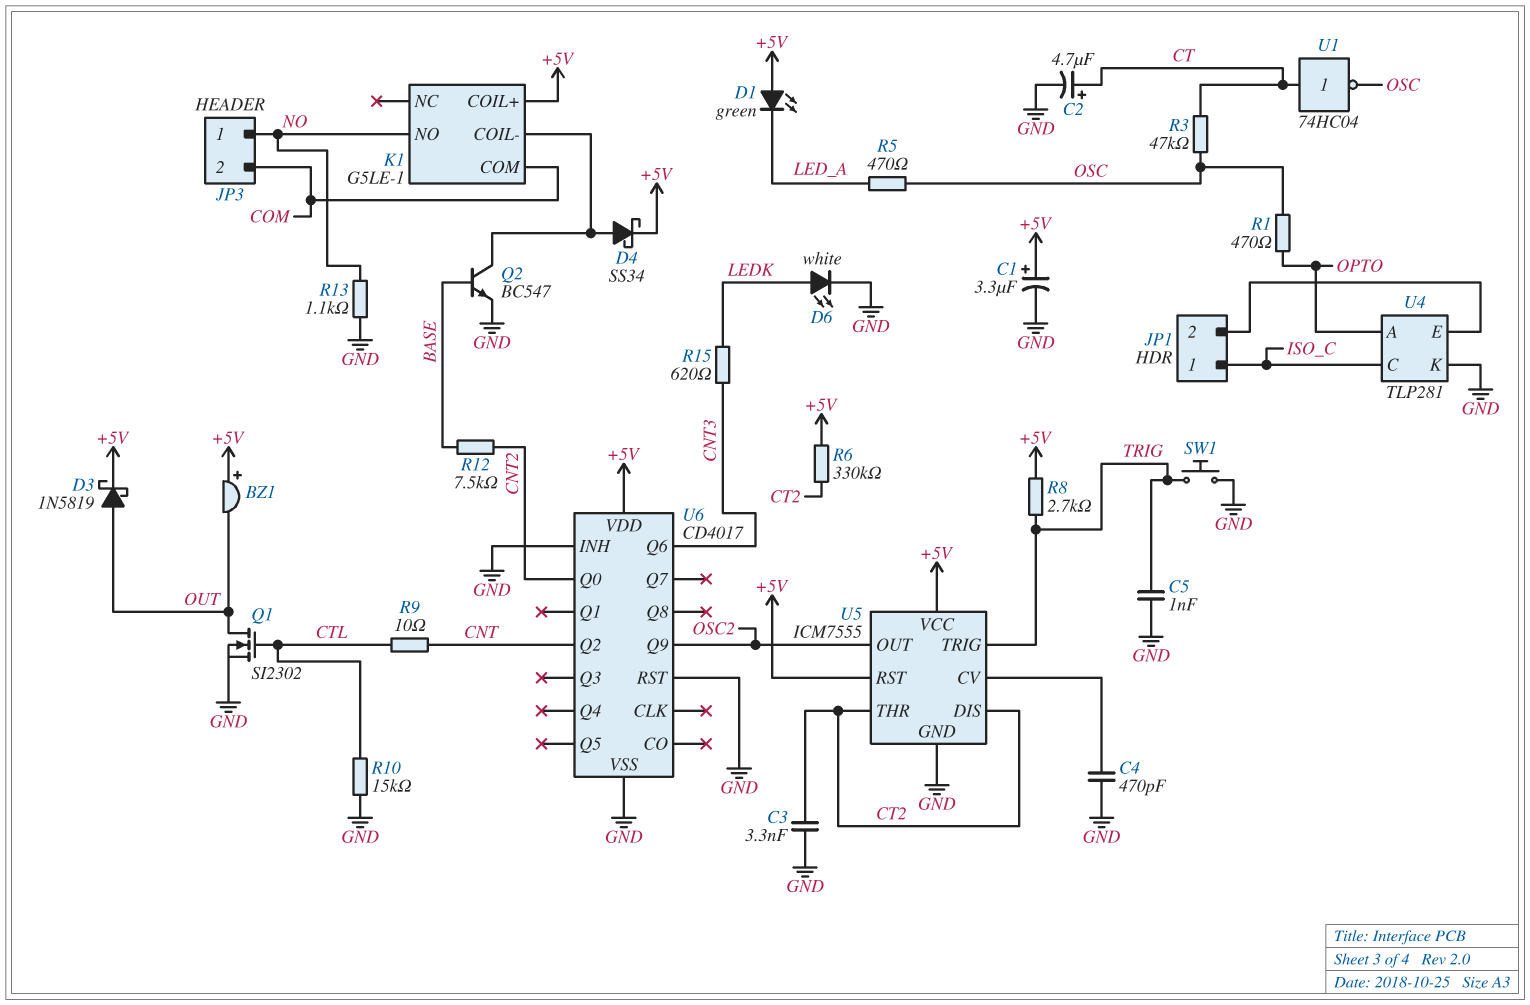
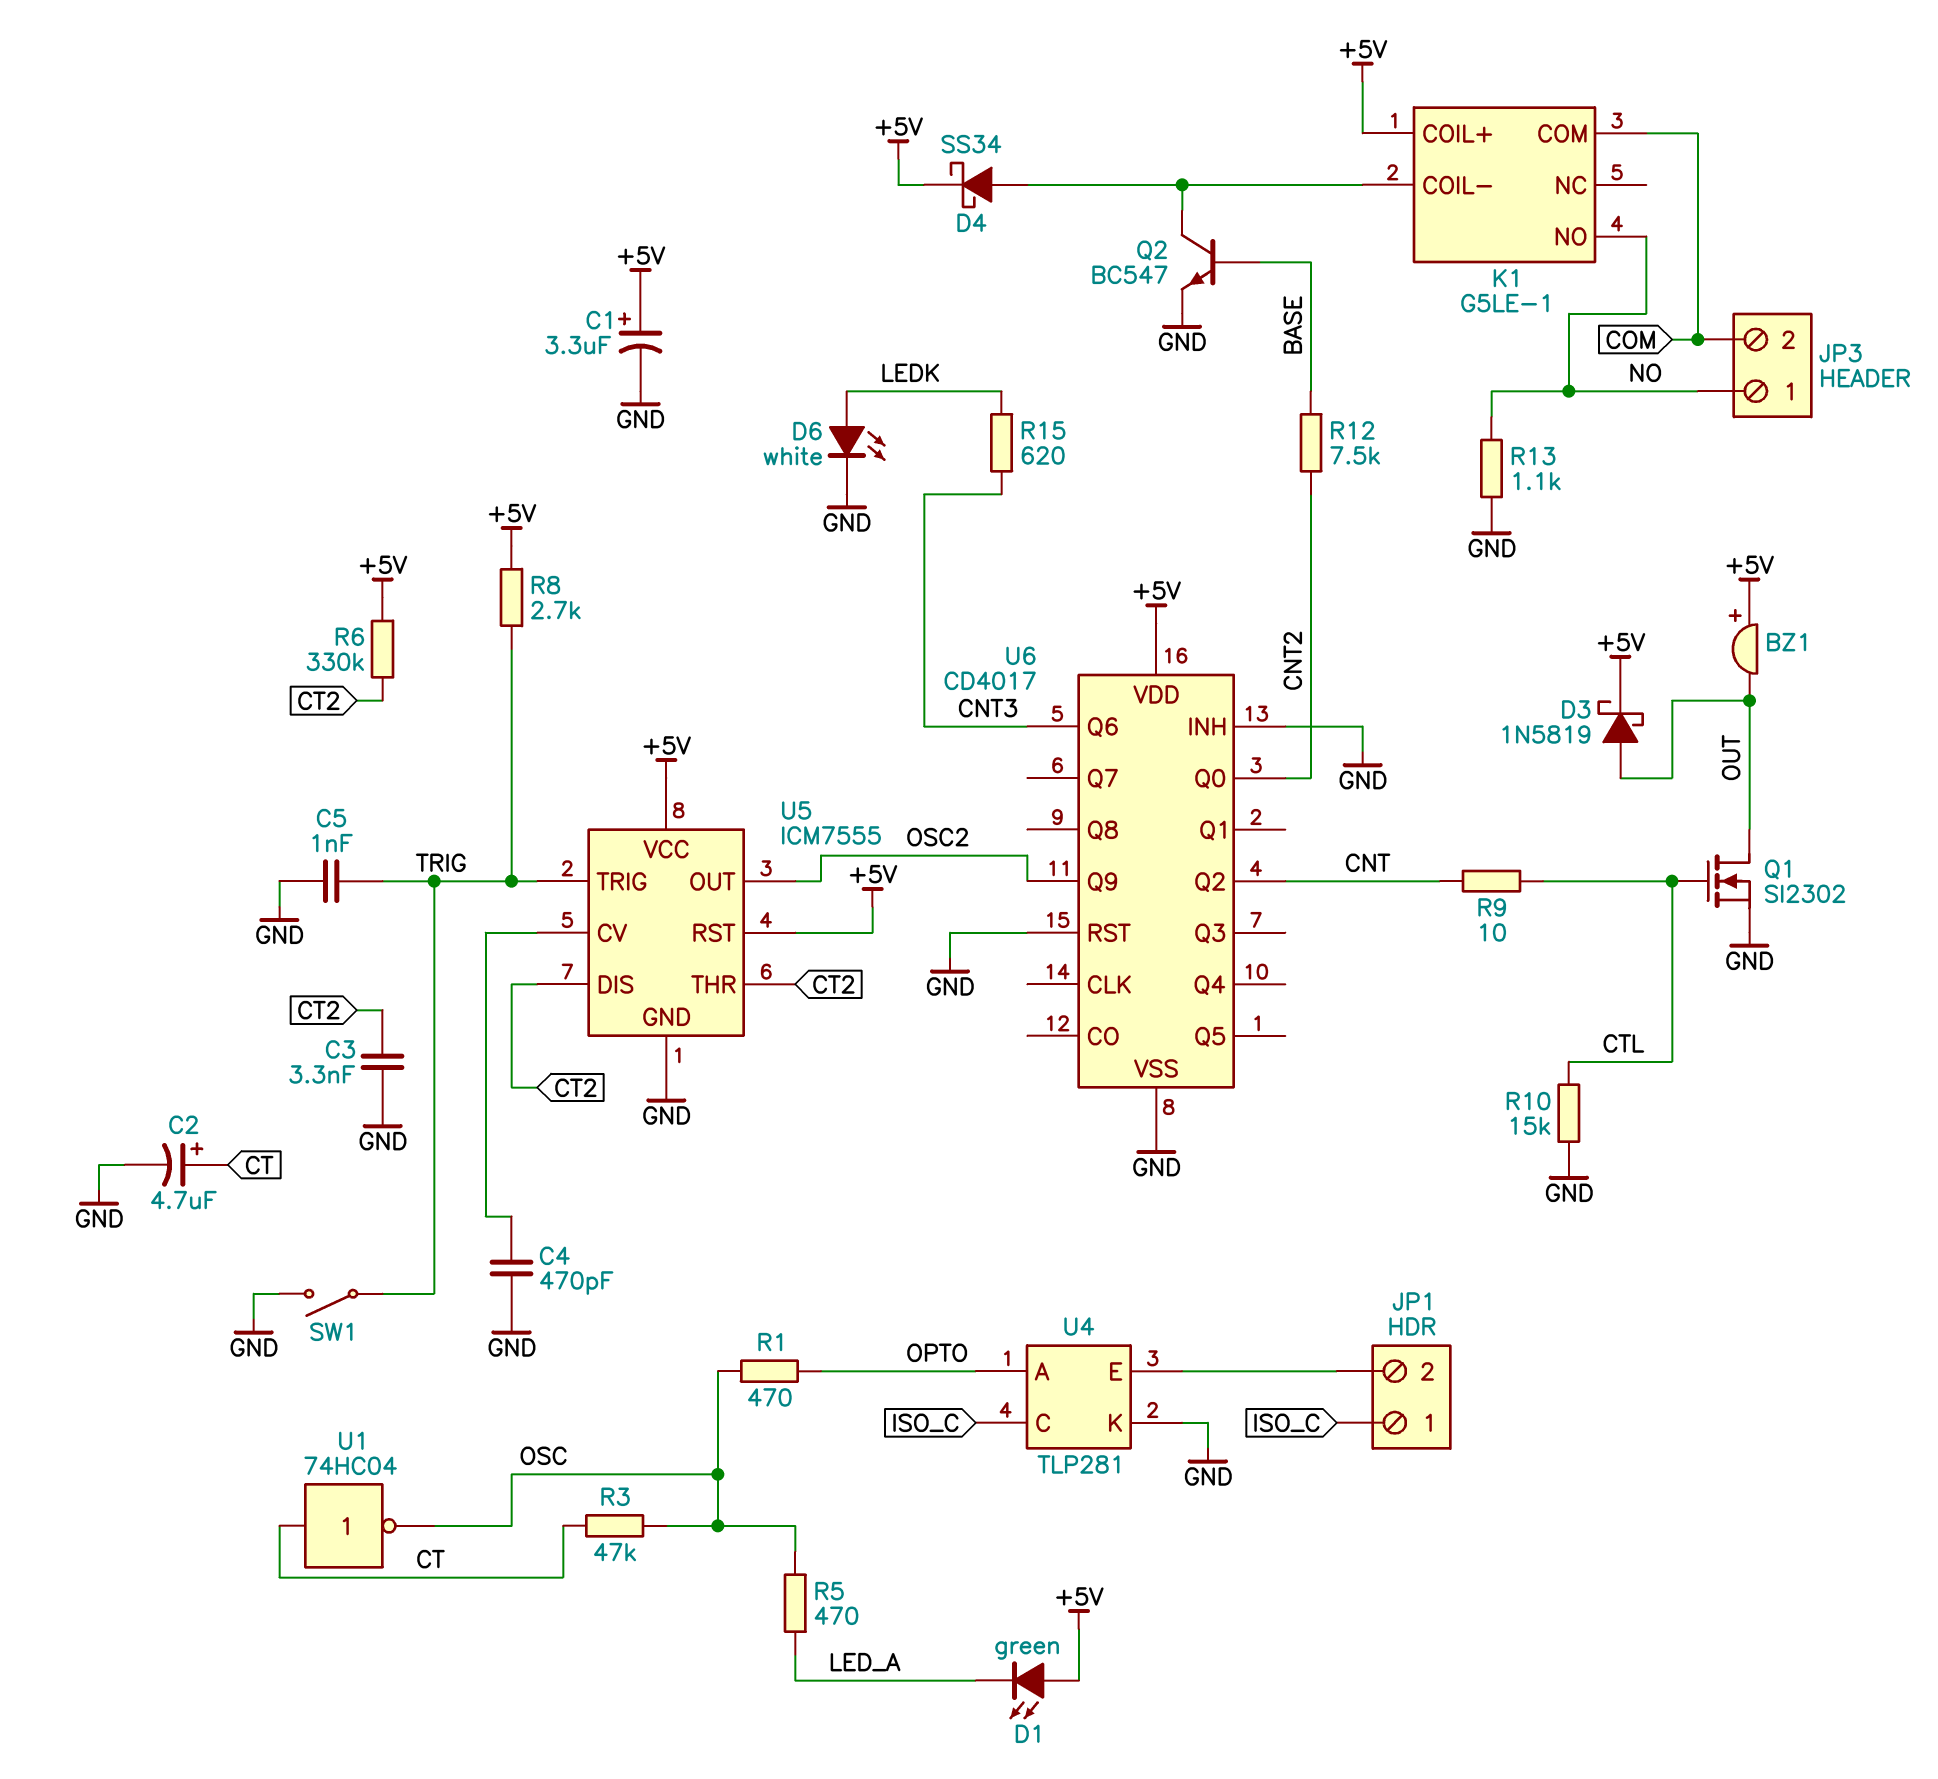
SW1: button (GND, TRIG) -> switch (GND, TRIG)

